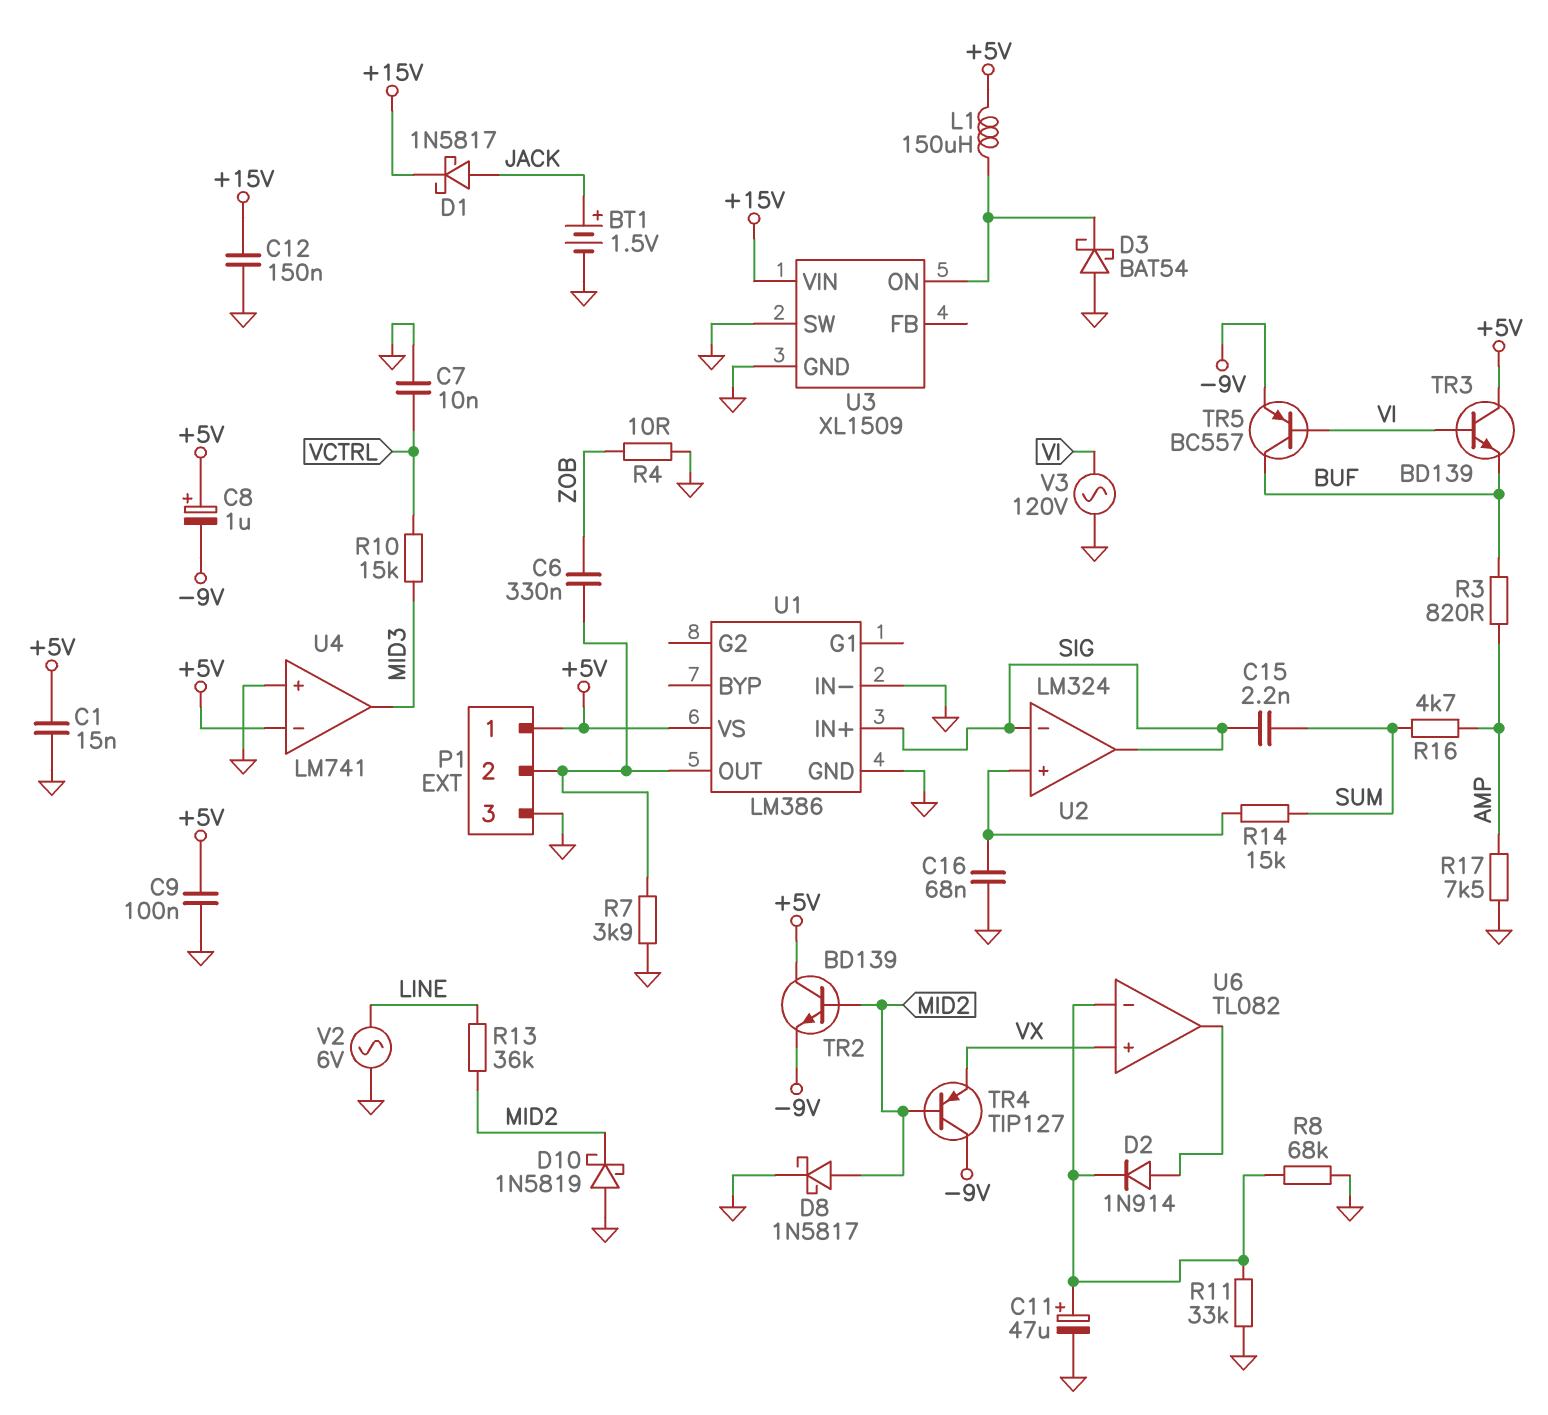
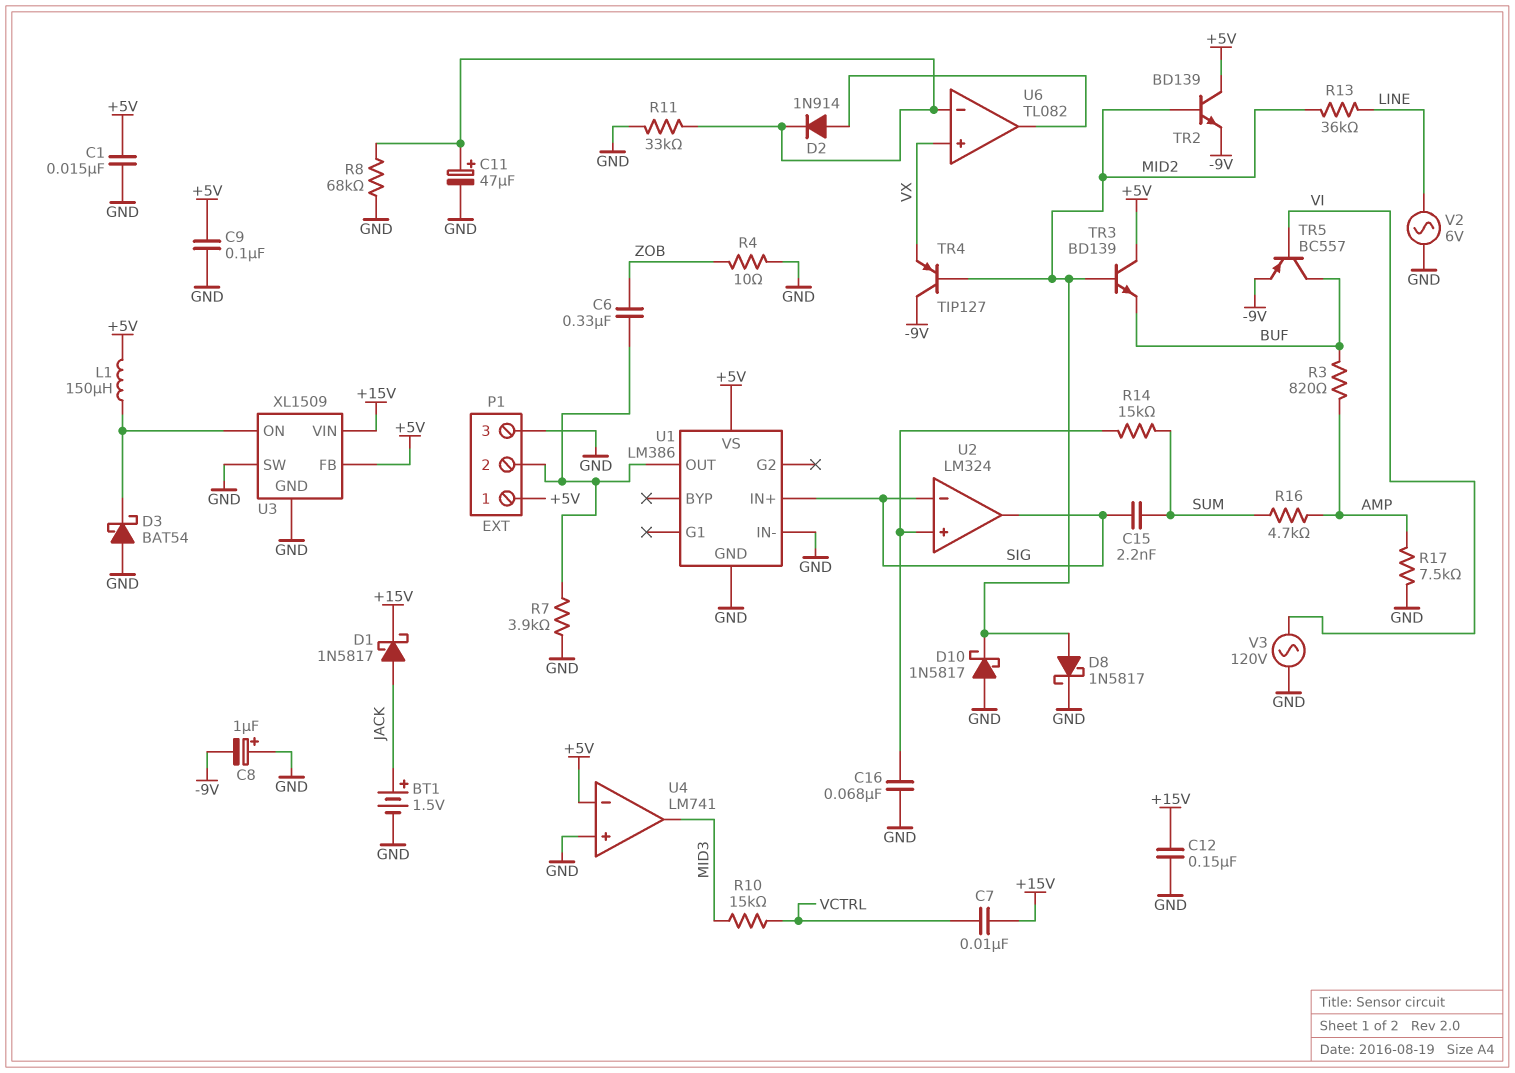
C7: 10nF (GND, VCTRL) -> 10nF (+15V, VCTRL)
C8: 1uF (plus +5V, minus -9V) -> 1uF (plus GND, minus -9V)
D10: schottky 1N5819 (A GND, K MID2) -> schottky 1N5817 (A GND, K MID2)
TR3: NPN BD139 (B VI, C +5V, E BUF) -> NPN BD139 (B MID2, C +5V, E BUF)
U3 pin FB: none -> +5V

